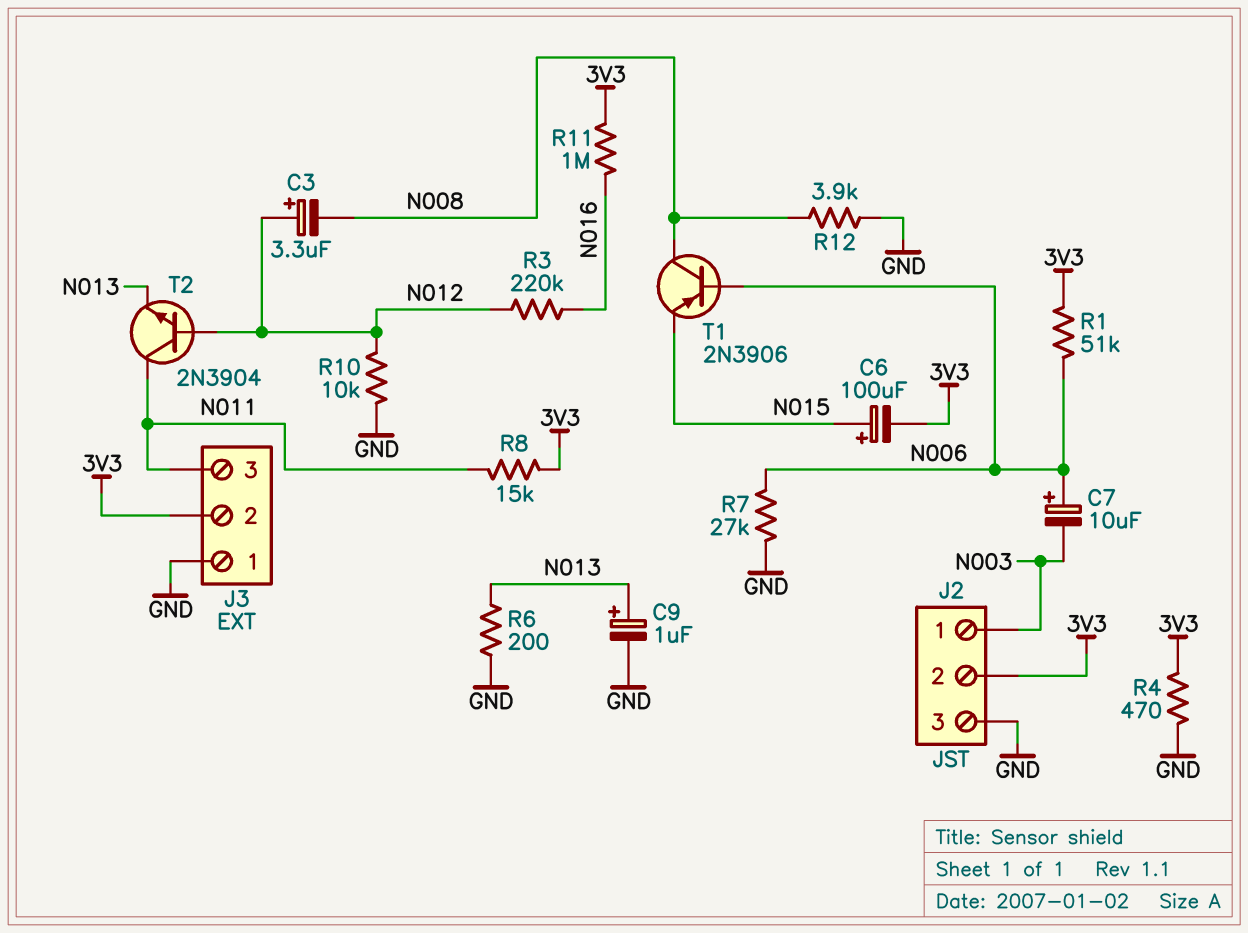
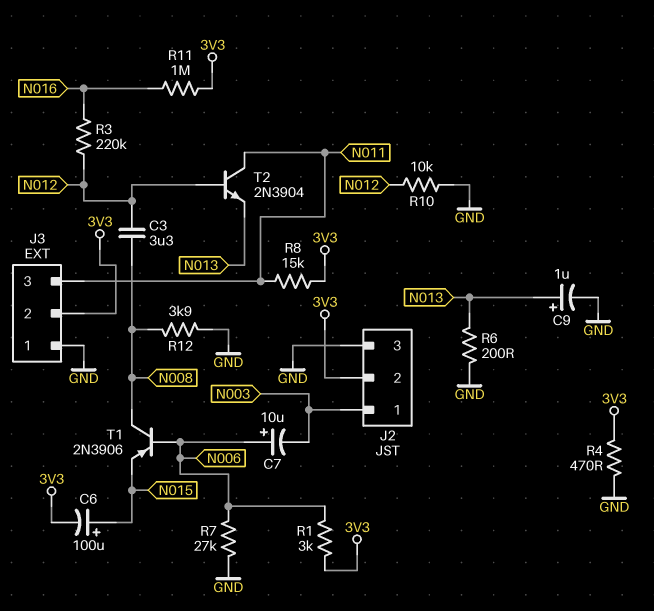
C3: 3.3uF (plus N012, minus N008) -> 3.3uF (N008, N012)
R1: 51k (3V3, N006) -> 3k (3V3, N006)

